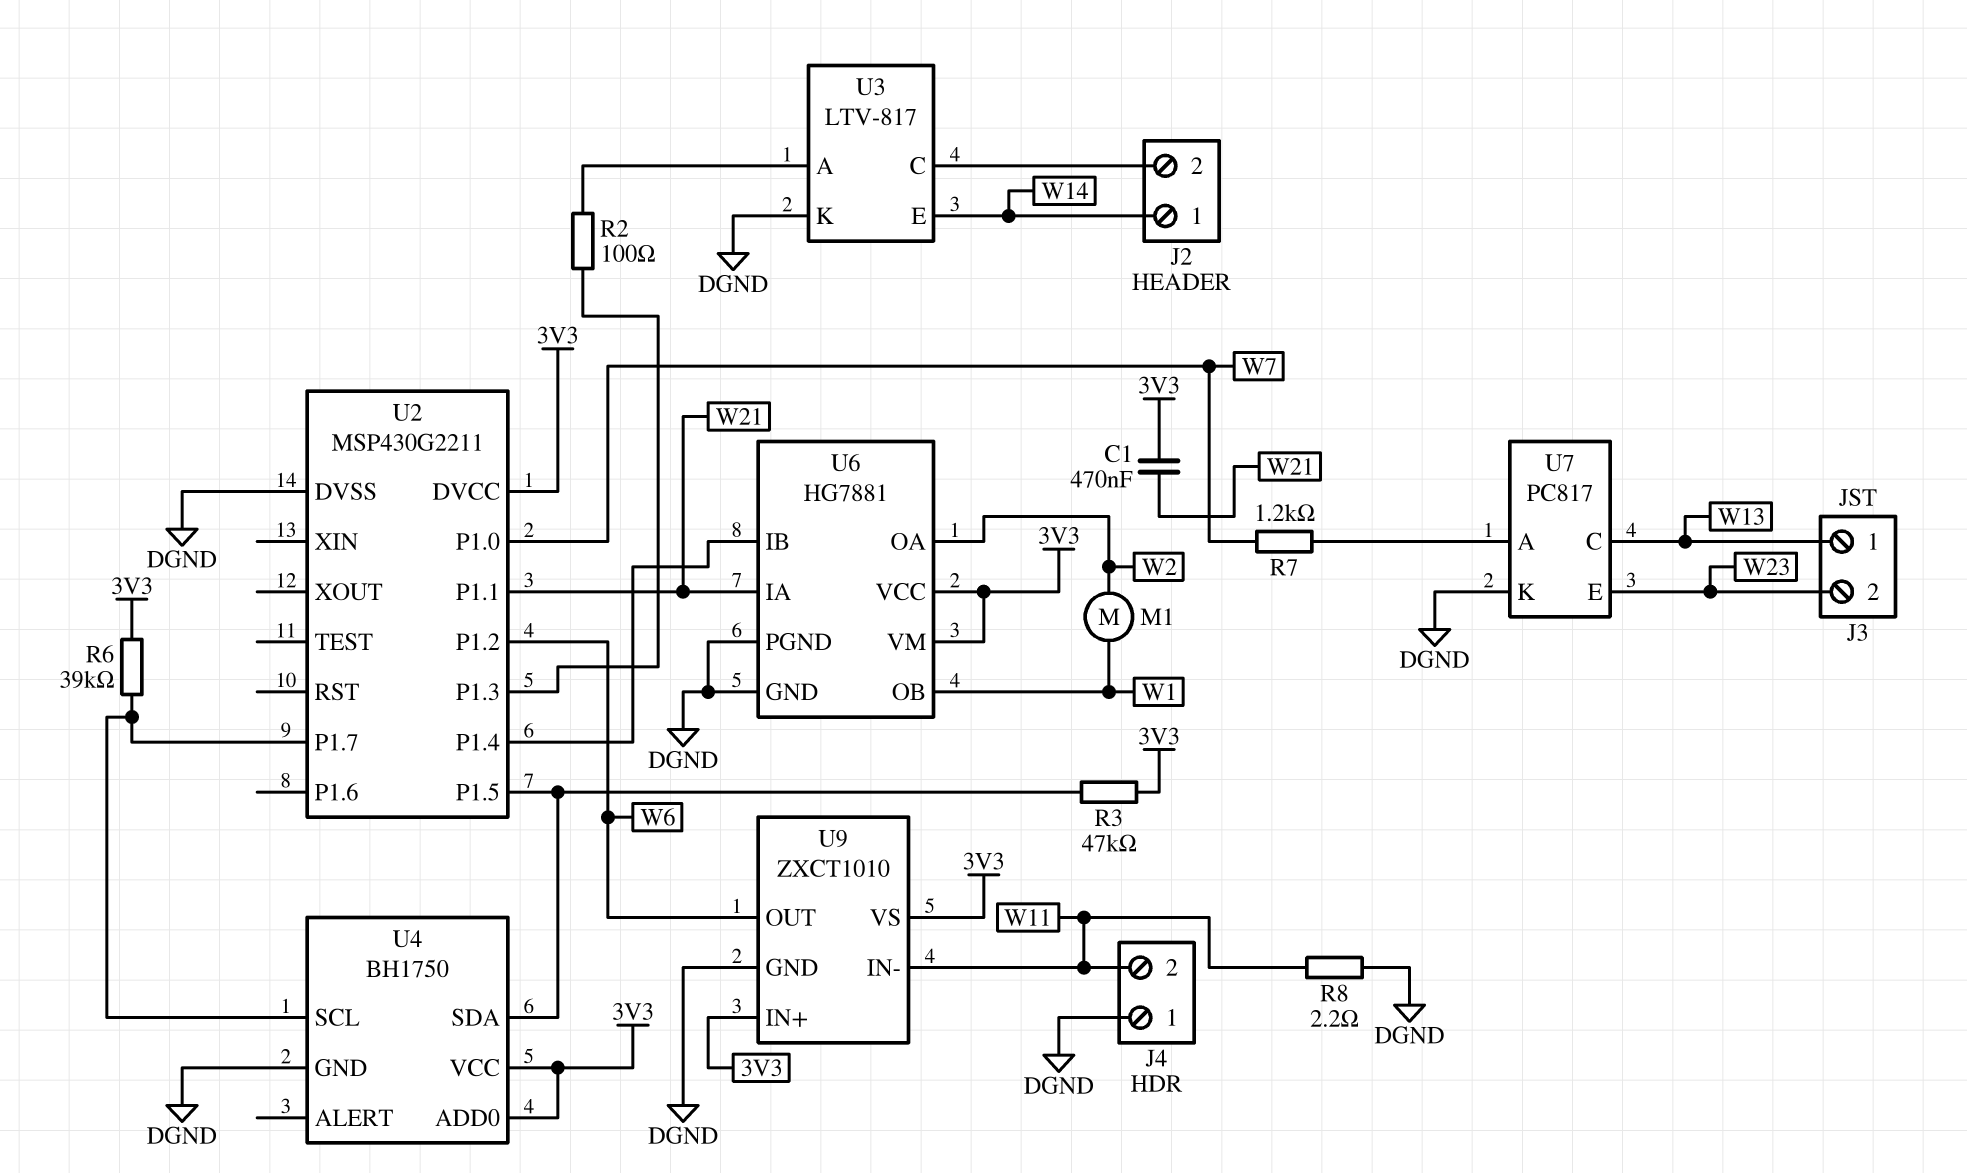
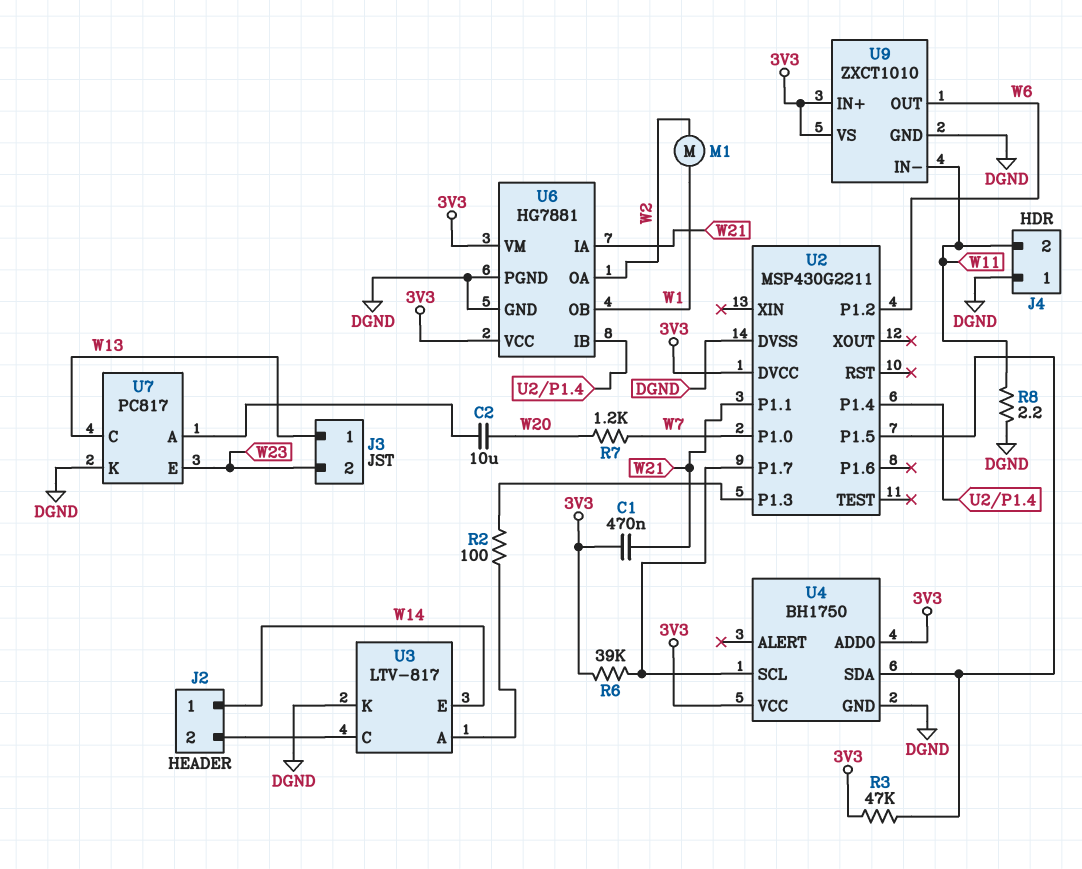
C2: none -> 10uF (U7/A, W20)
R7: 1.2k (U7/A, W7) -> 1.2k (W7, W20)

